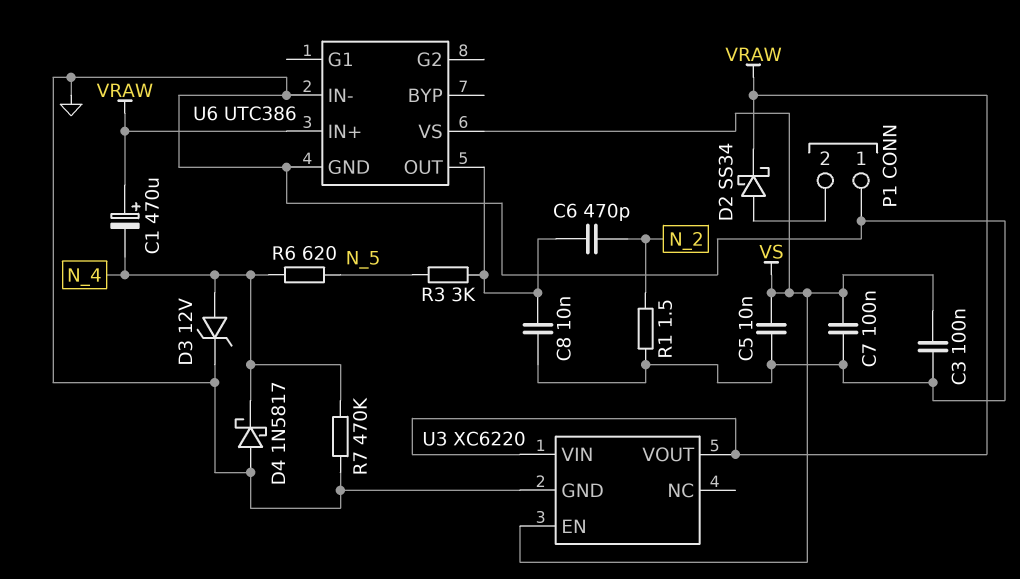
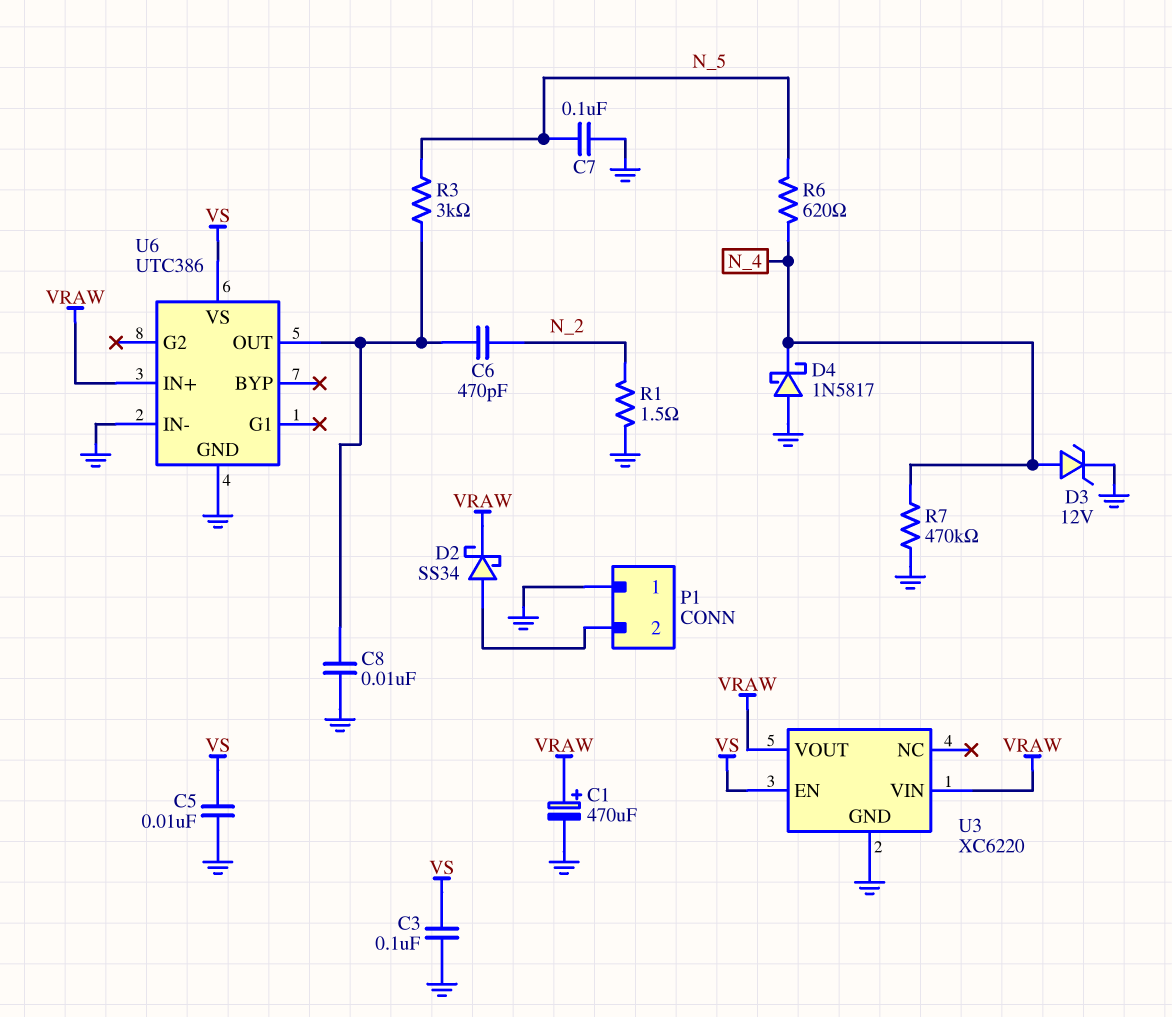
C1: 470uF (plus VRAW, minus N_4) -> 470uF (plus VRAW, minus GND)
C7: 100nF (GND, VS) -> 100nF (GND, N_5)

